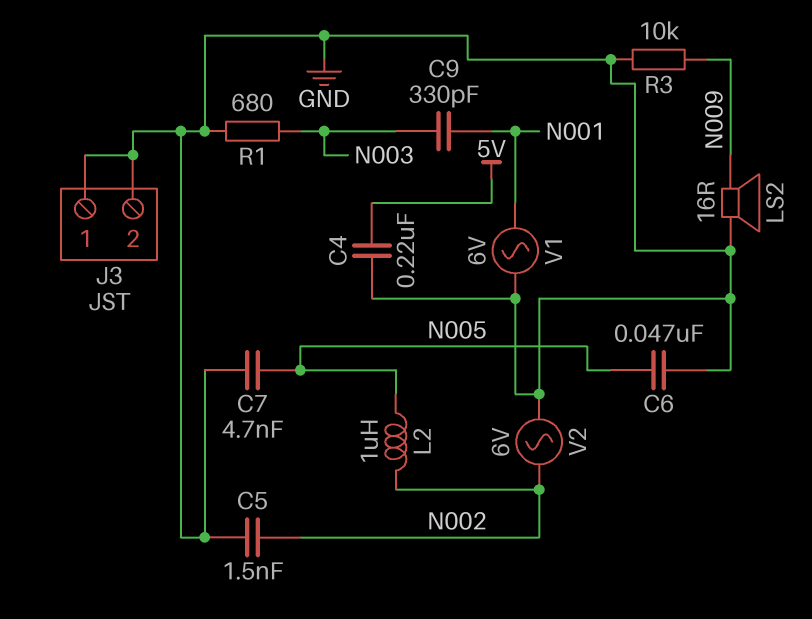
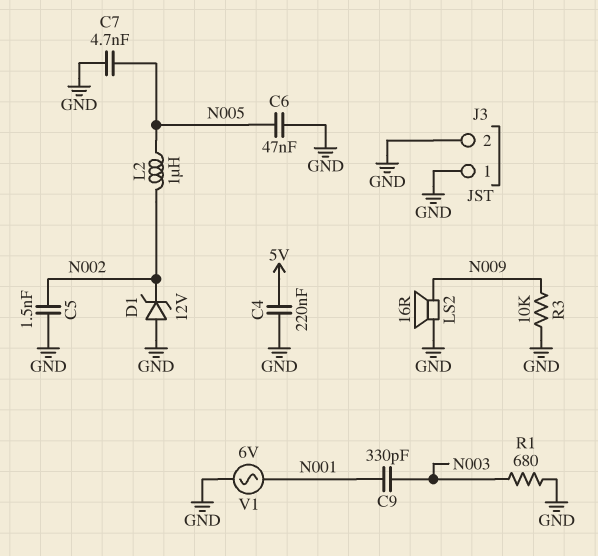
D1: none -> zener 12V (A GND, K N002)
V2: AC 6V (GND, N002) -> none

